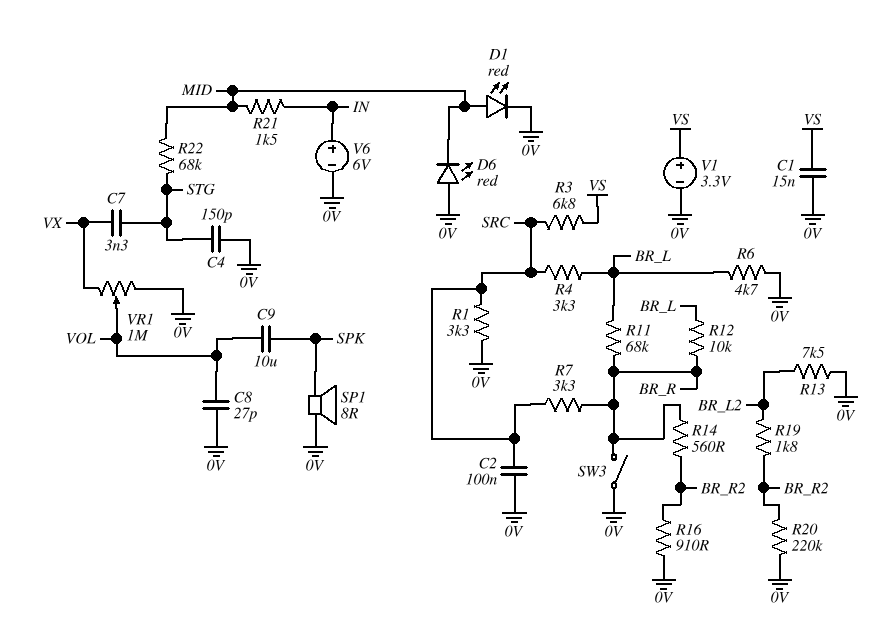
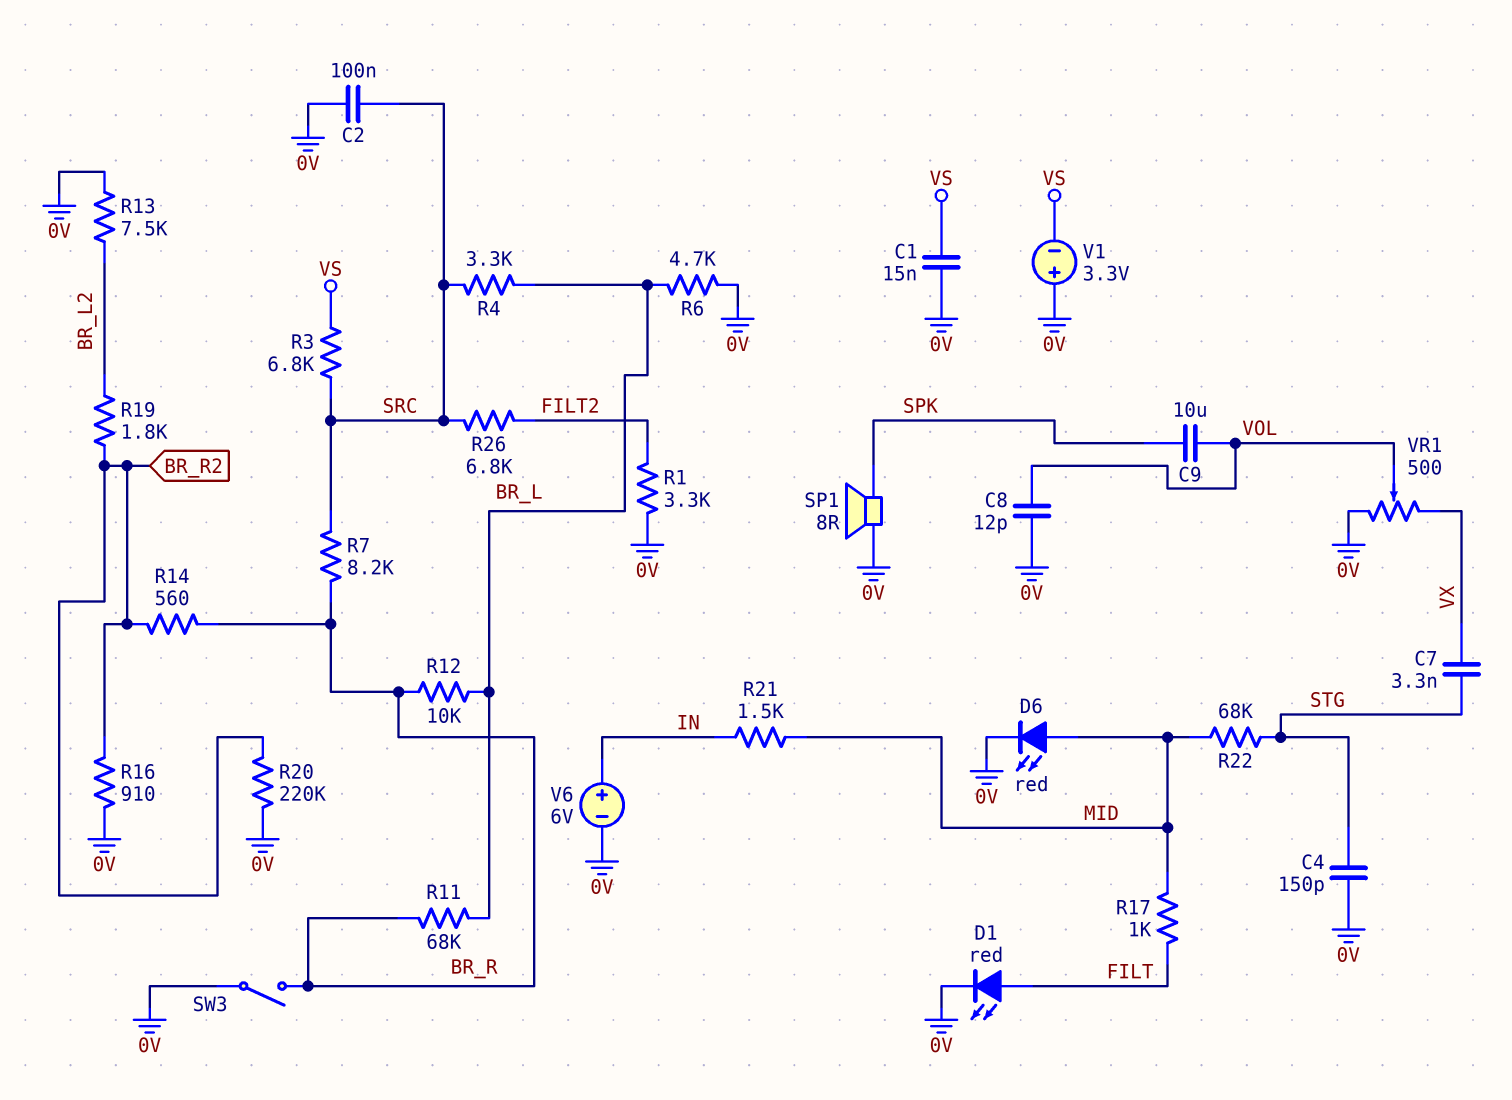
C8: 27pF (0V, VOL) -> 12pF (0V, VOL)
D1: LED red (A MID, K 0V) -> LED red (A FILT, K 0V)
D6: LED red (A 0V, K MID) -> LED red (A MID, K 0V)
R1: 3.3k (0V, SRC) -> 3.3k (0V, FILT2)
R7: 3.3k (BR_R, SRC) -> 8.2k (BR_R, SRC)
R17: none -> 1k (FILT, MID)
R26: none -> 6.8k (FILT2, SRC)
V1: 3.3V (plus VS, minus 0V) -> 3.3V (plus 0V, minus VS)
VR1: 1M (0V, VX, wiper VOL) -> 500 (0V, VX, wiper VOL)

